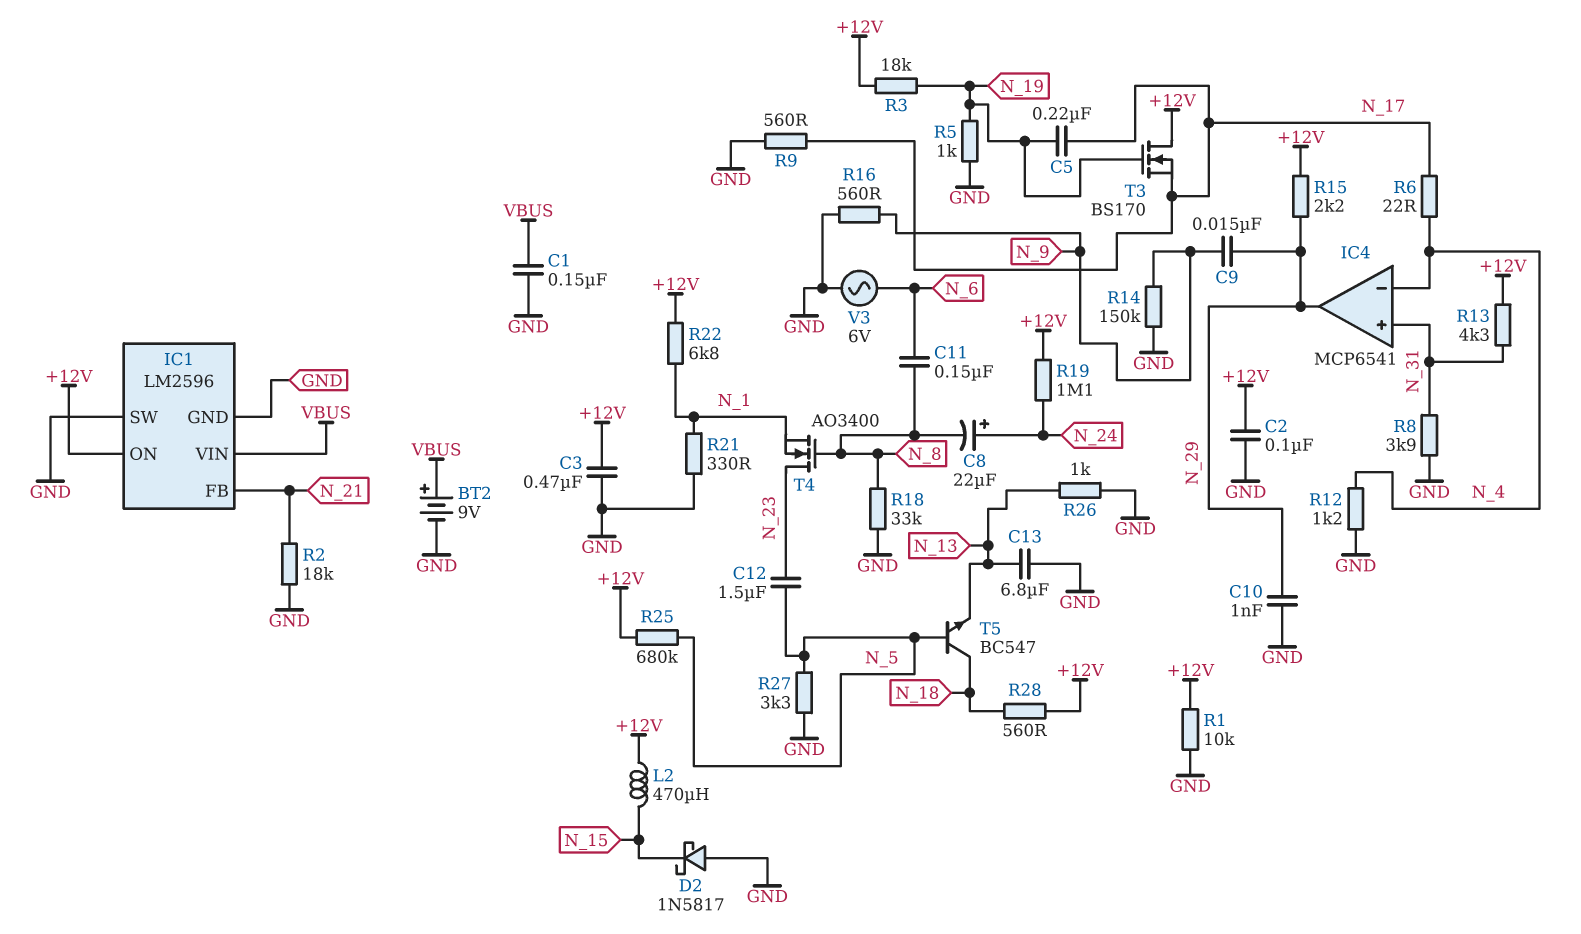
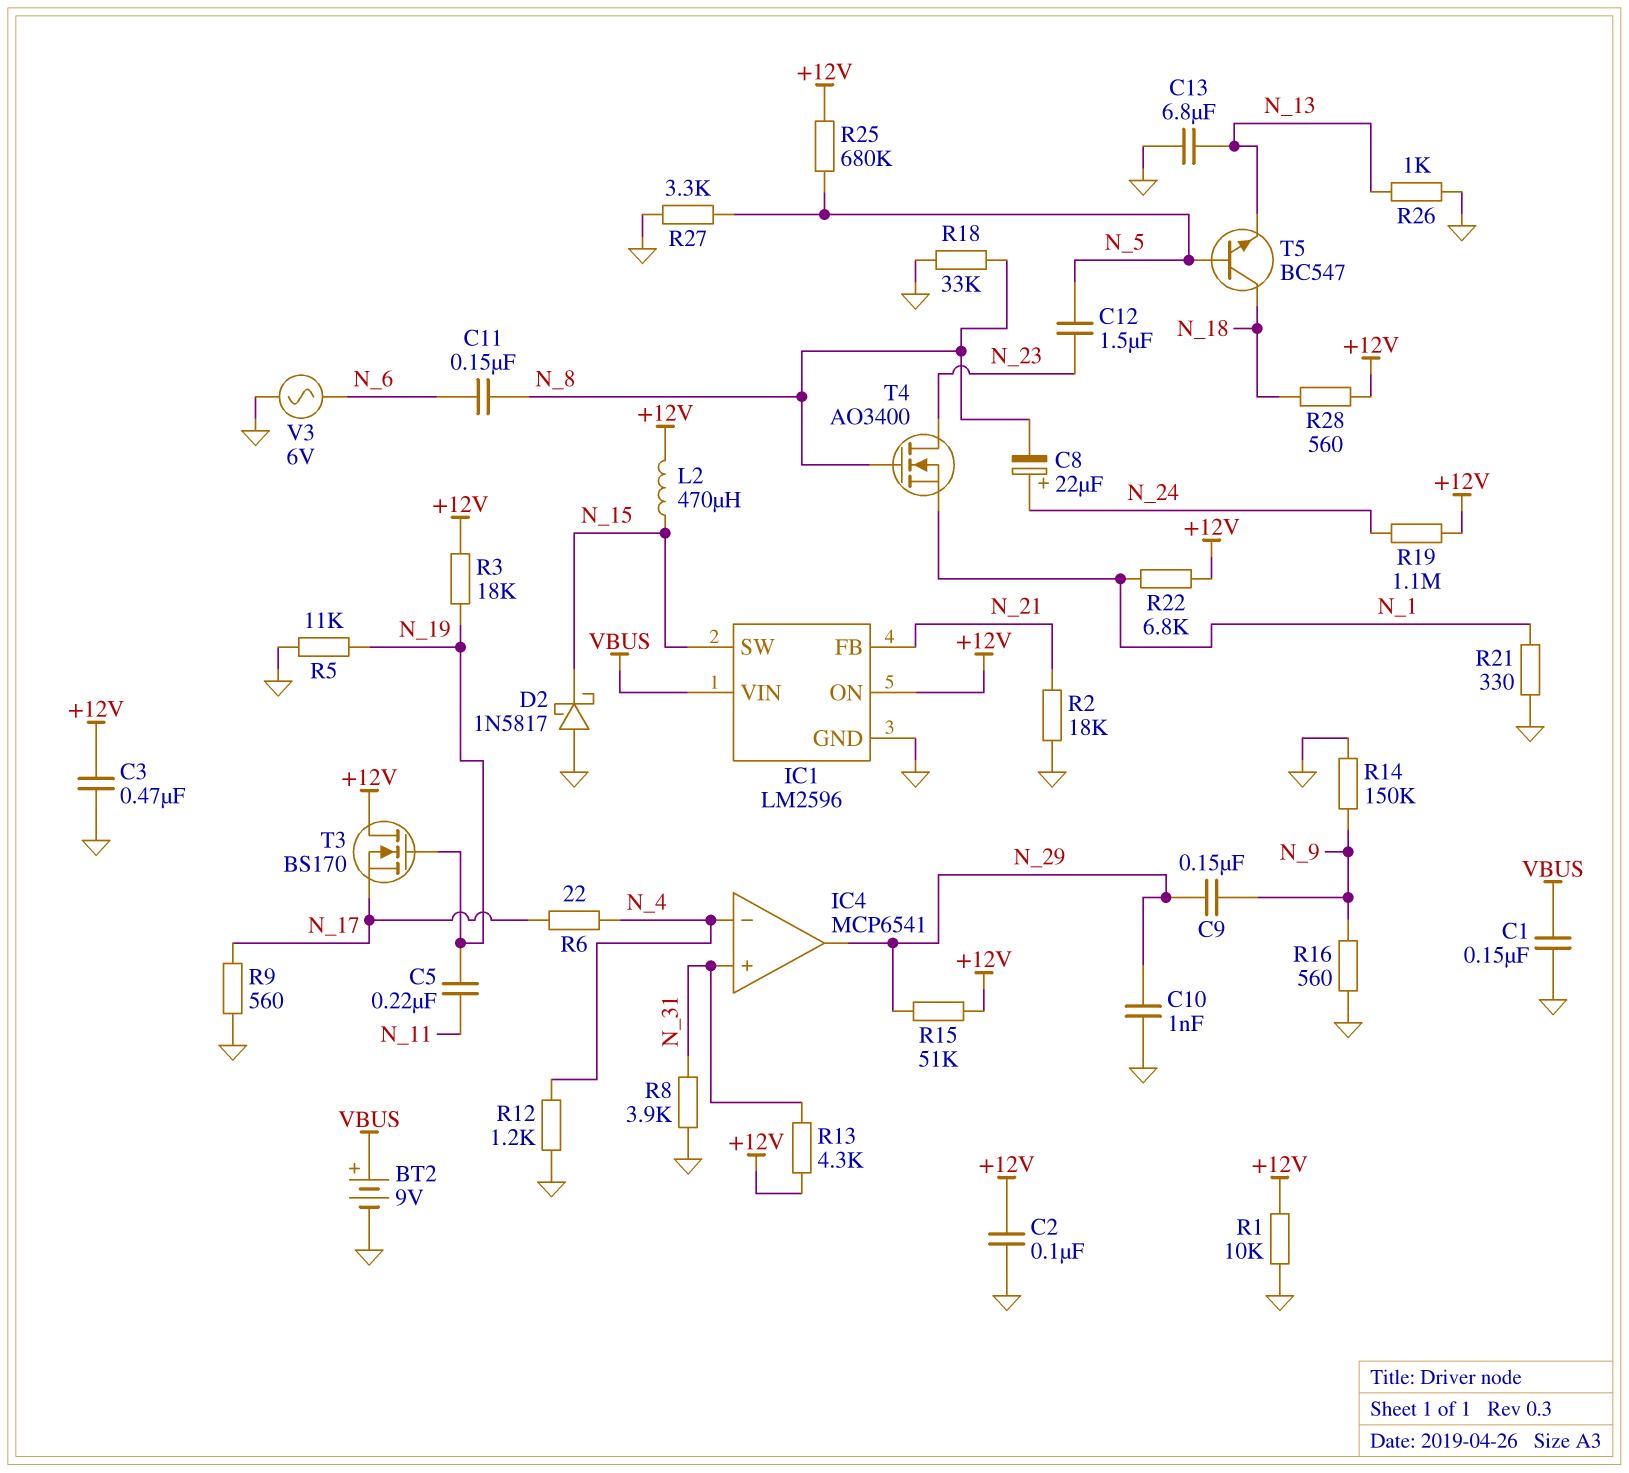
C5: 220nF (N_17, N_19) -> 220nF (N_11, N_19)
C9: 15nF (N_9, N_29) -> 150nF (N_9, N_29)
IC1 pin SW: GND -> N_15
R5: 1k (GND, N_19) -> 11k (GND, N_19)
R15: 2.2k (+12V, N_29) -> 51k (+12V, N_29)

